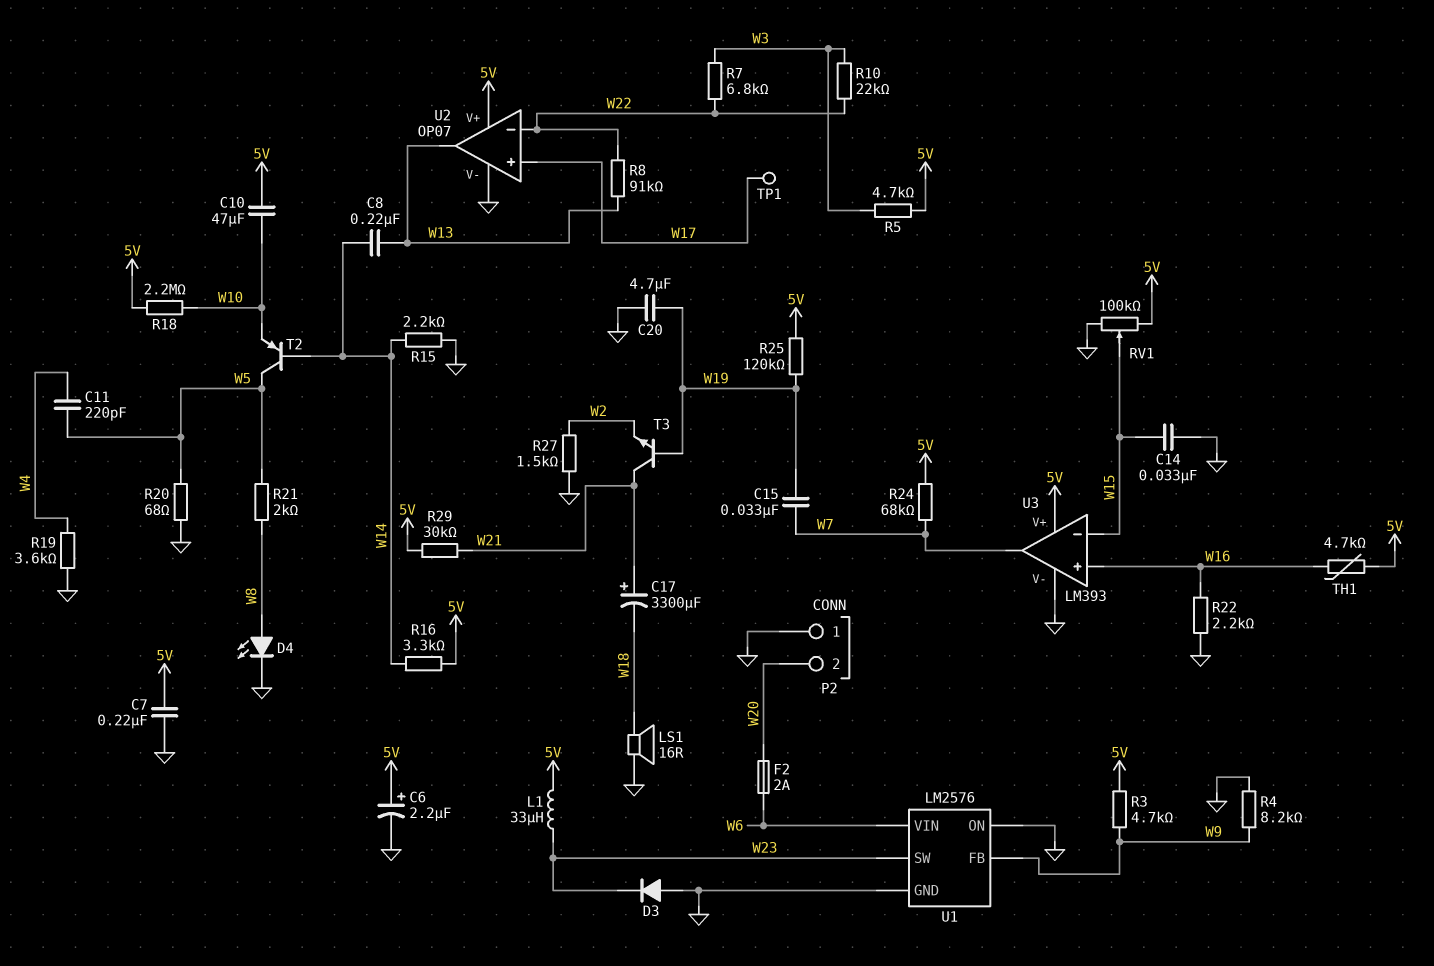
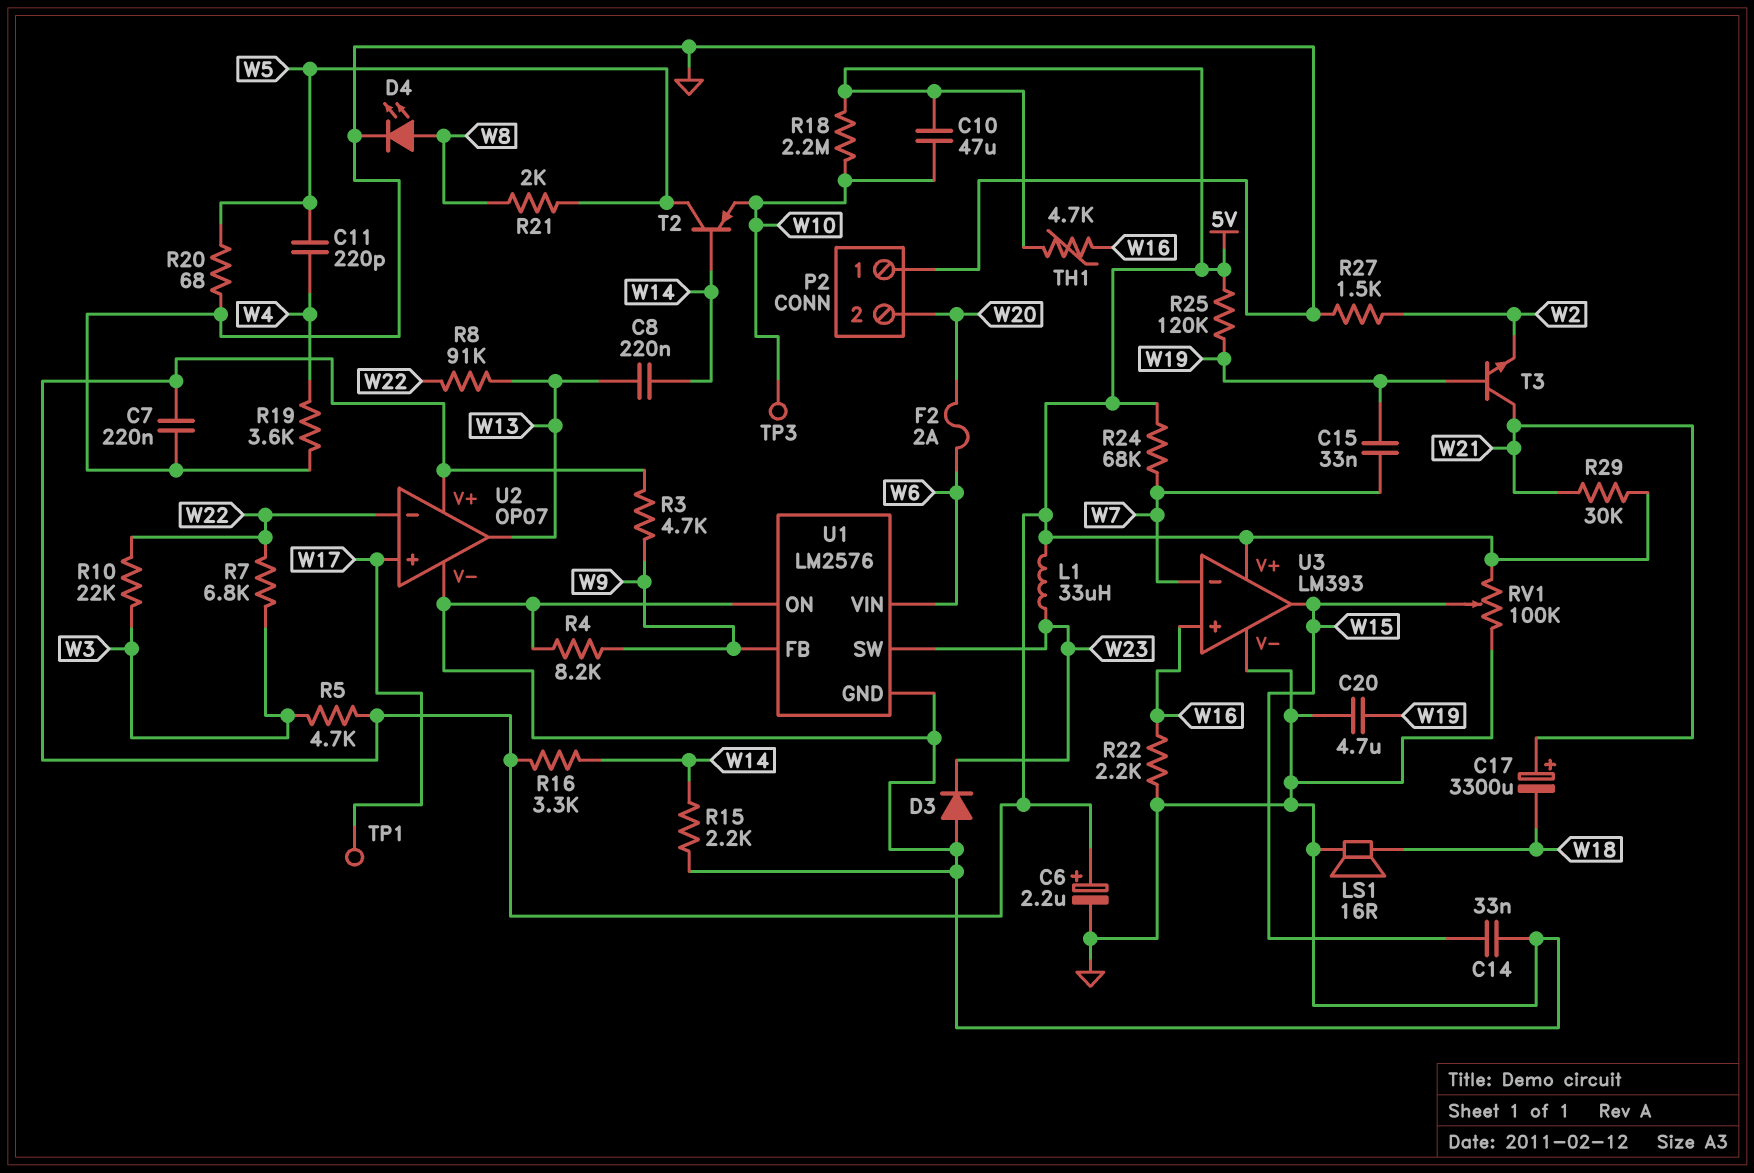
TP3: none -> test point (W10)
U3 pin in-: W15 -> W7
U3 pin out: W7 -> W15

